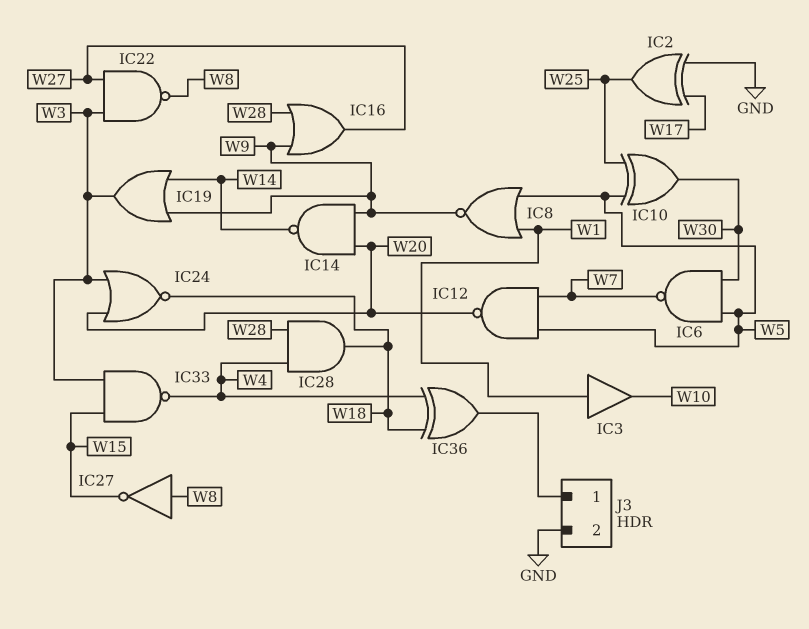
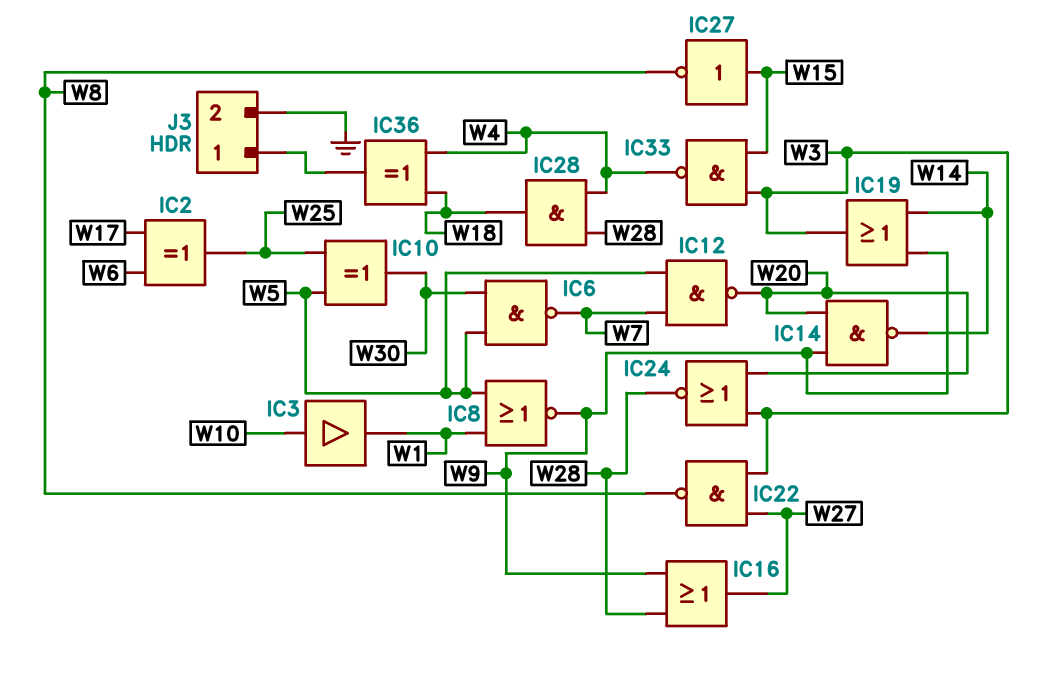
IC2: XOR (in GND, in W17, out W25) -> XOR (in W6, in W17, out W25)
IC3: buffer (in W1, out W10) -> buffer (in W10, out W1)
IC24: NOR (in W3, in W20, out W18) -> NOR (in W3, in W20, out W28)
IC27: NOT (in W8, out W15) -> NOT (in W15, out W8)

